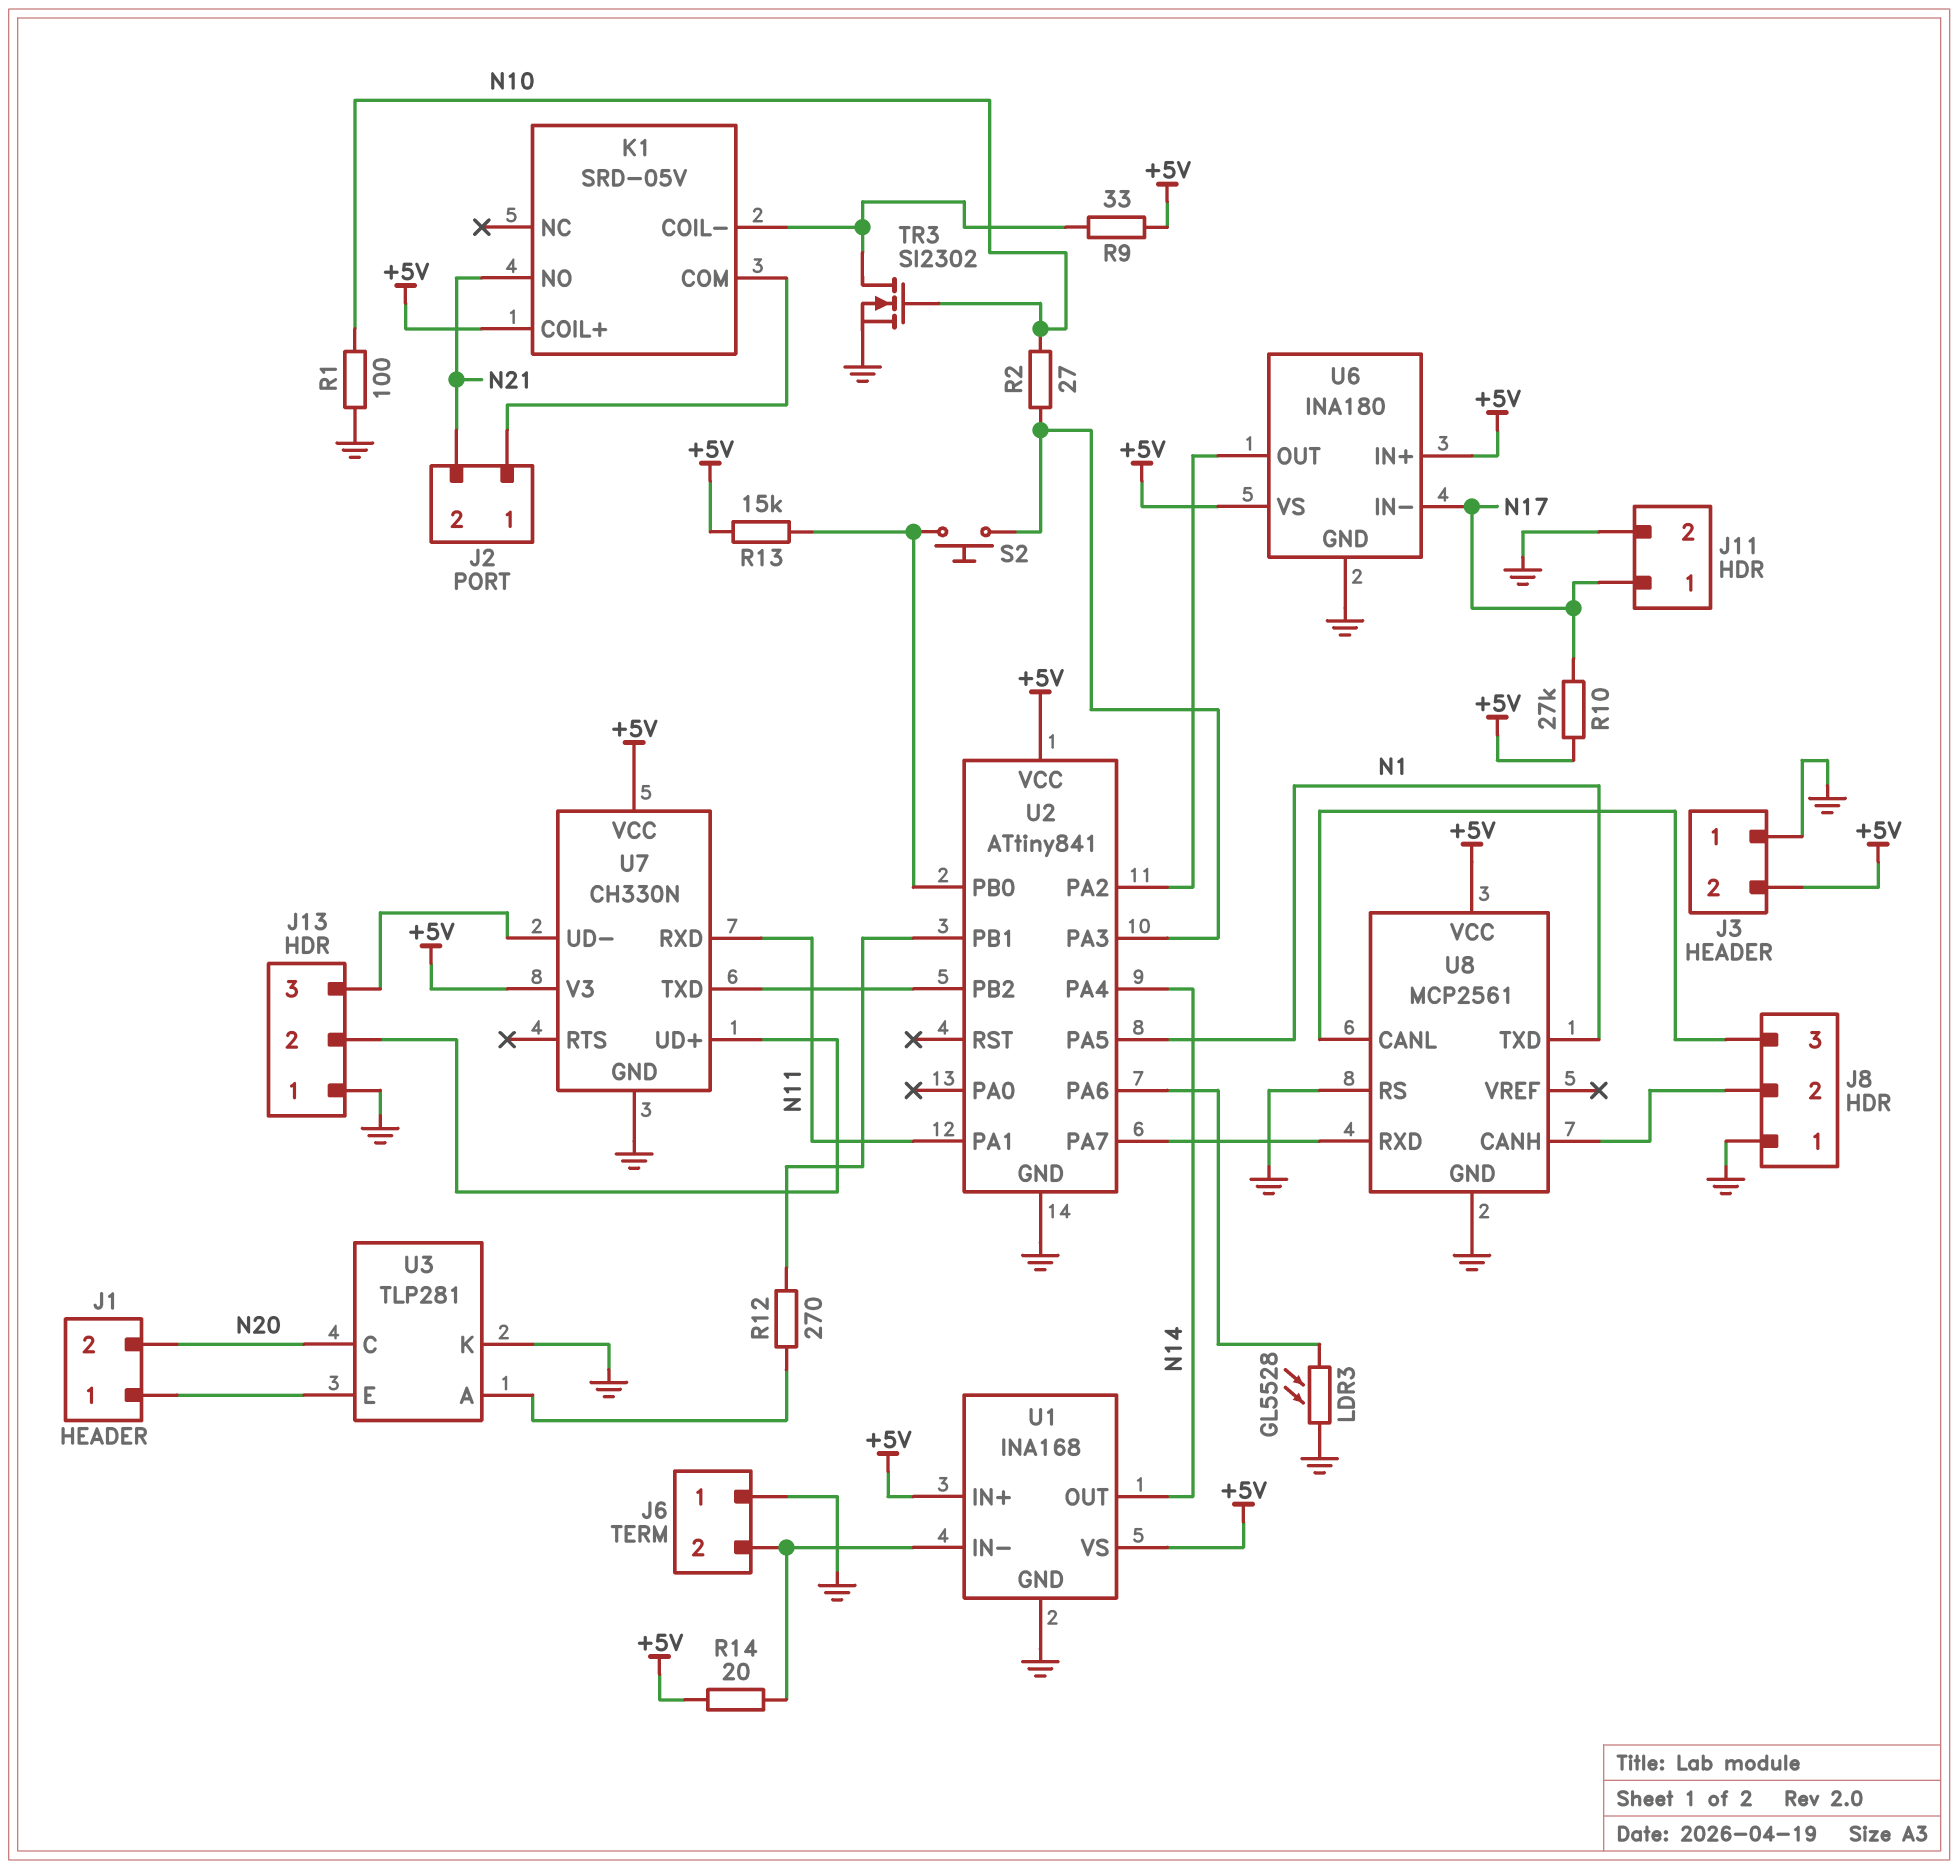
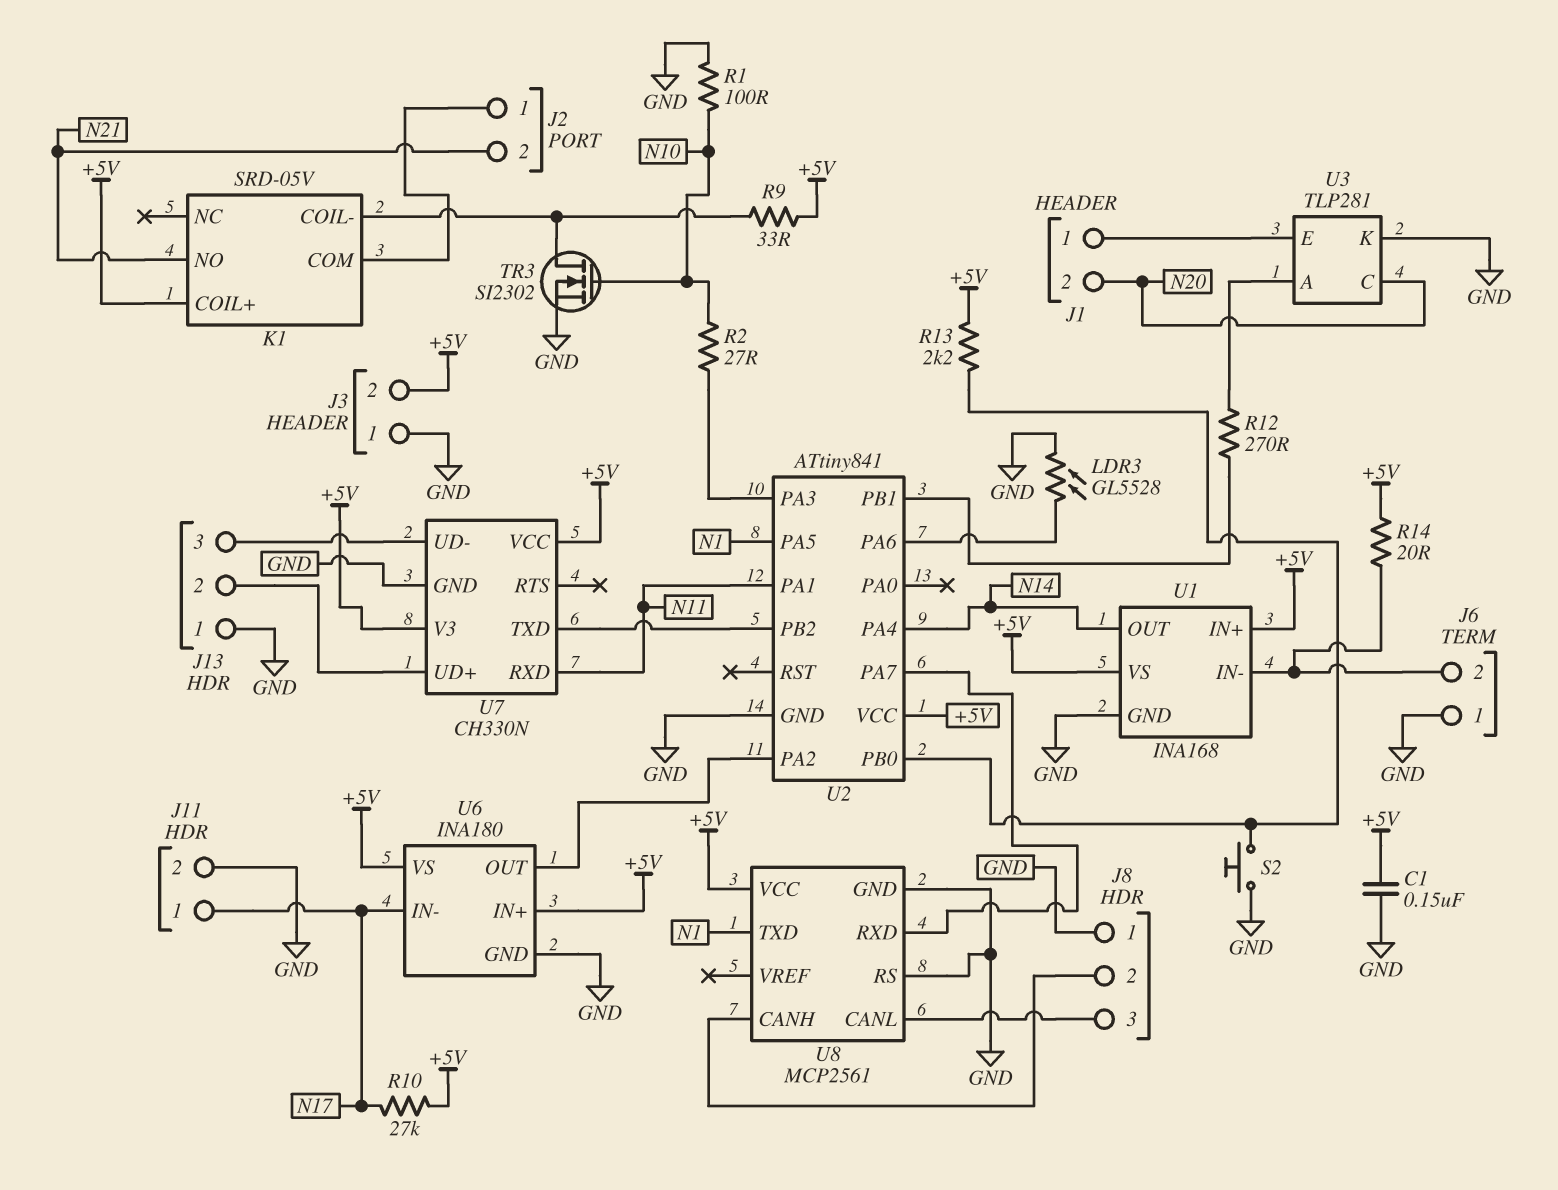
C1: none -> 150nF (+5V, GND)
R13: 15k (+5V, U2/PB0) -> 2.2k (+5V, U2/PB0)
S2: button (U2/PA3, U2/PB0) -> button (GND, U2/PB0)

